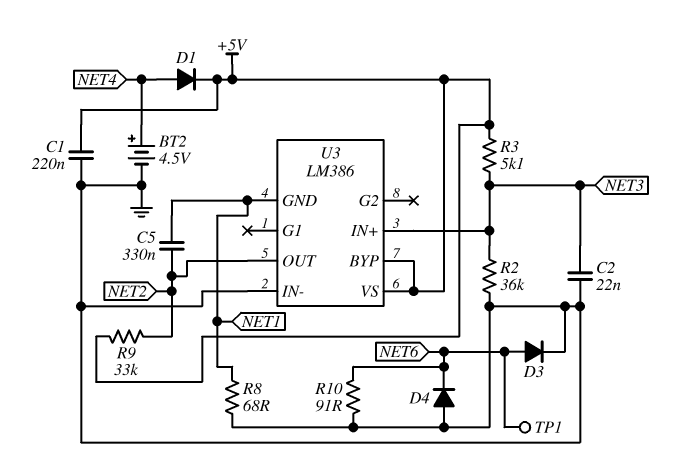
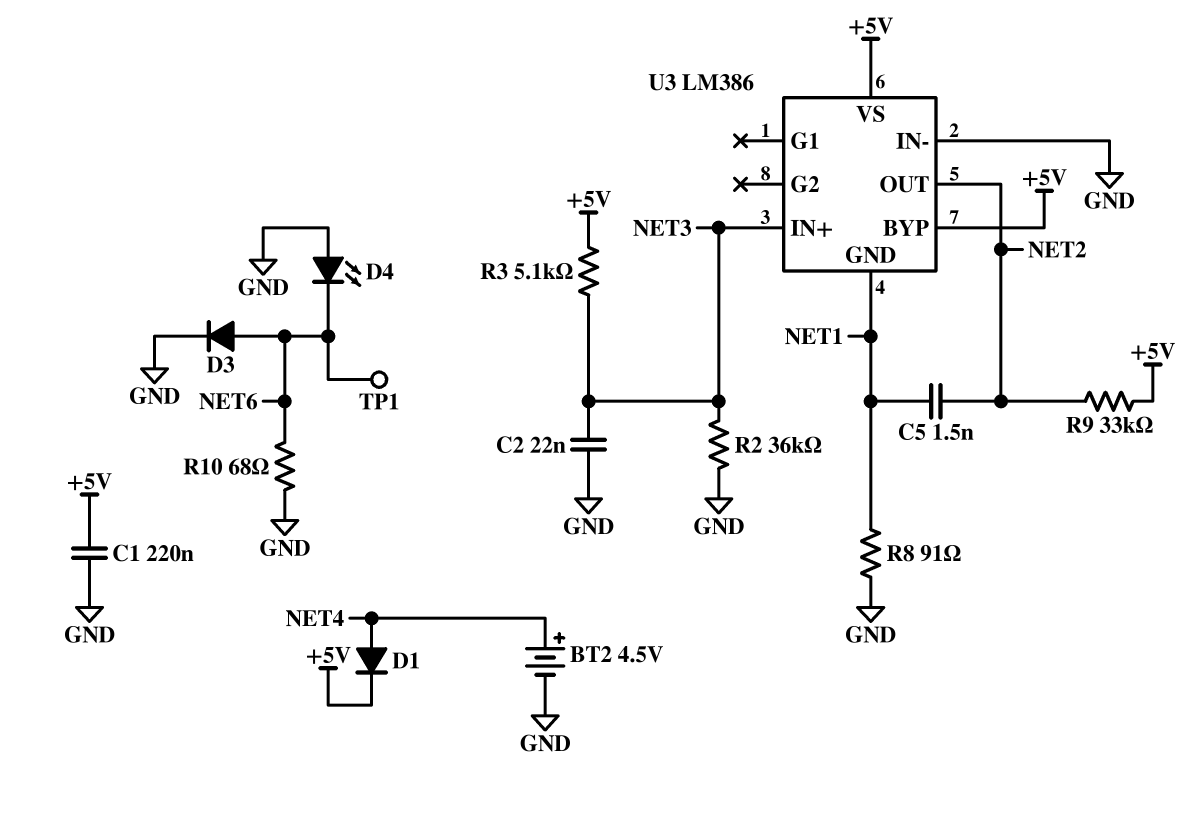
C5: 330nF (NET1, NET2) -> 1.5nF (NET1, NET2)
D4: diode (A GND, K NET6) -> LED (A GND, K NET6)
R8: 68 (GND, NET1) -> 91 (GND, NET1)
R10: 91 (GND, NET6) -> 68 (GND, NET6)

